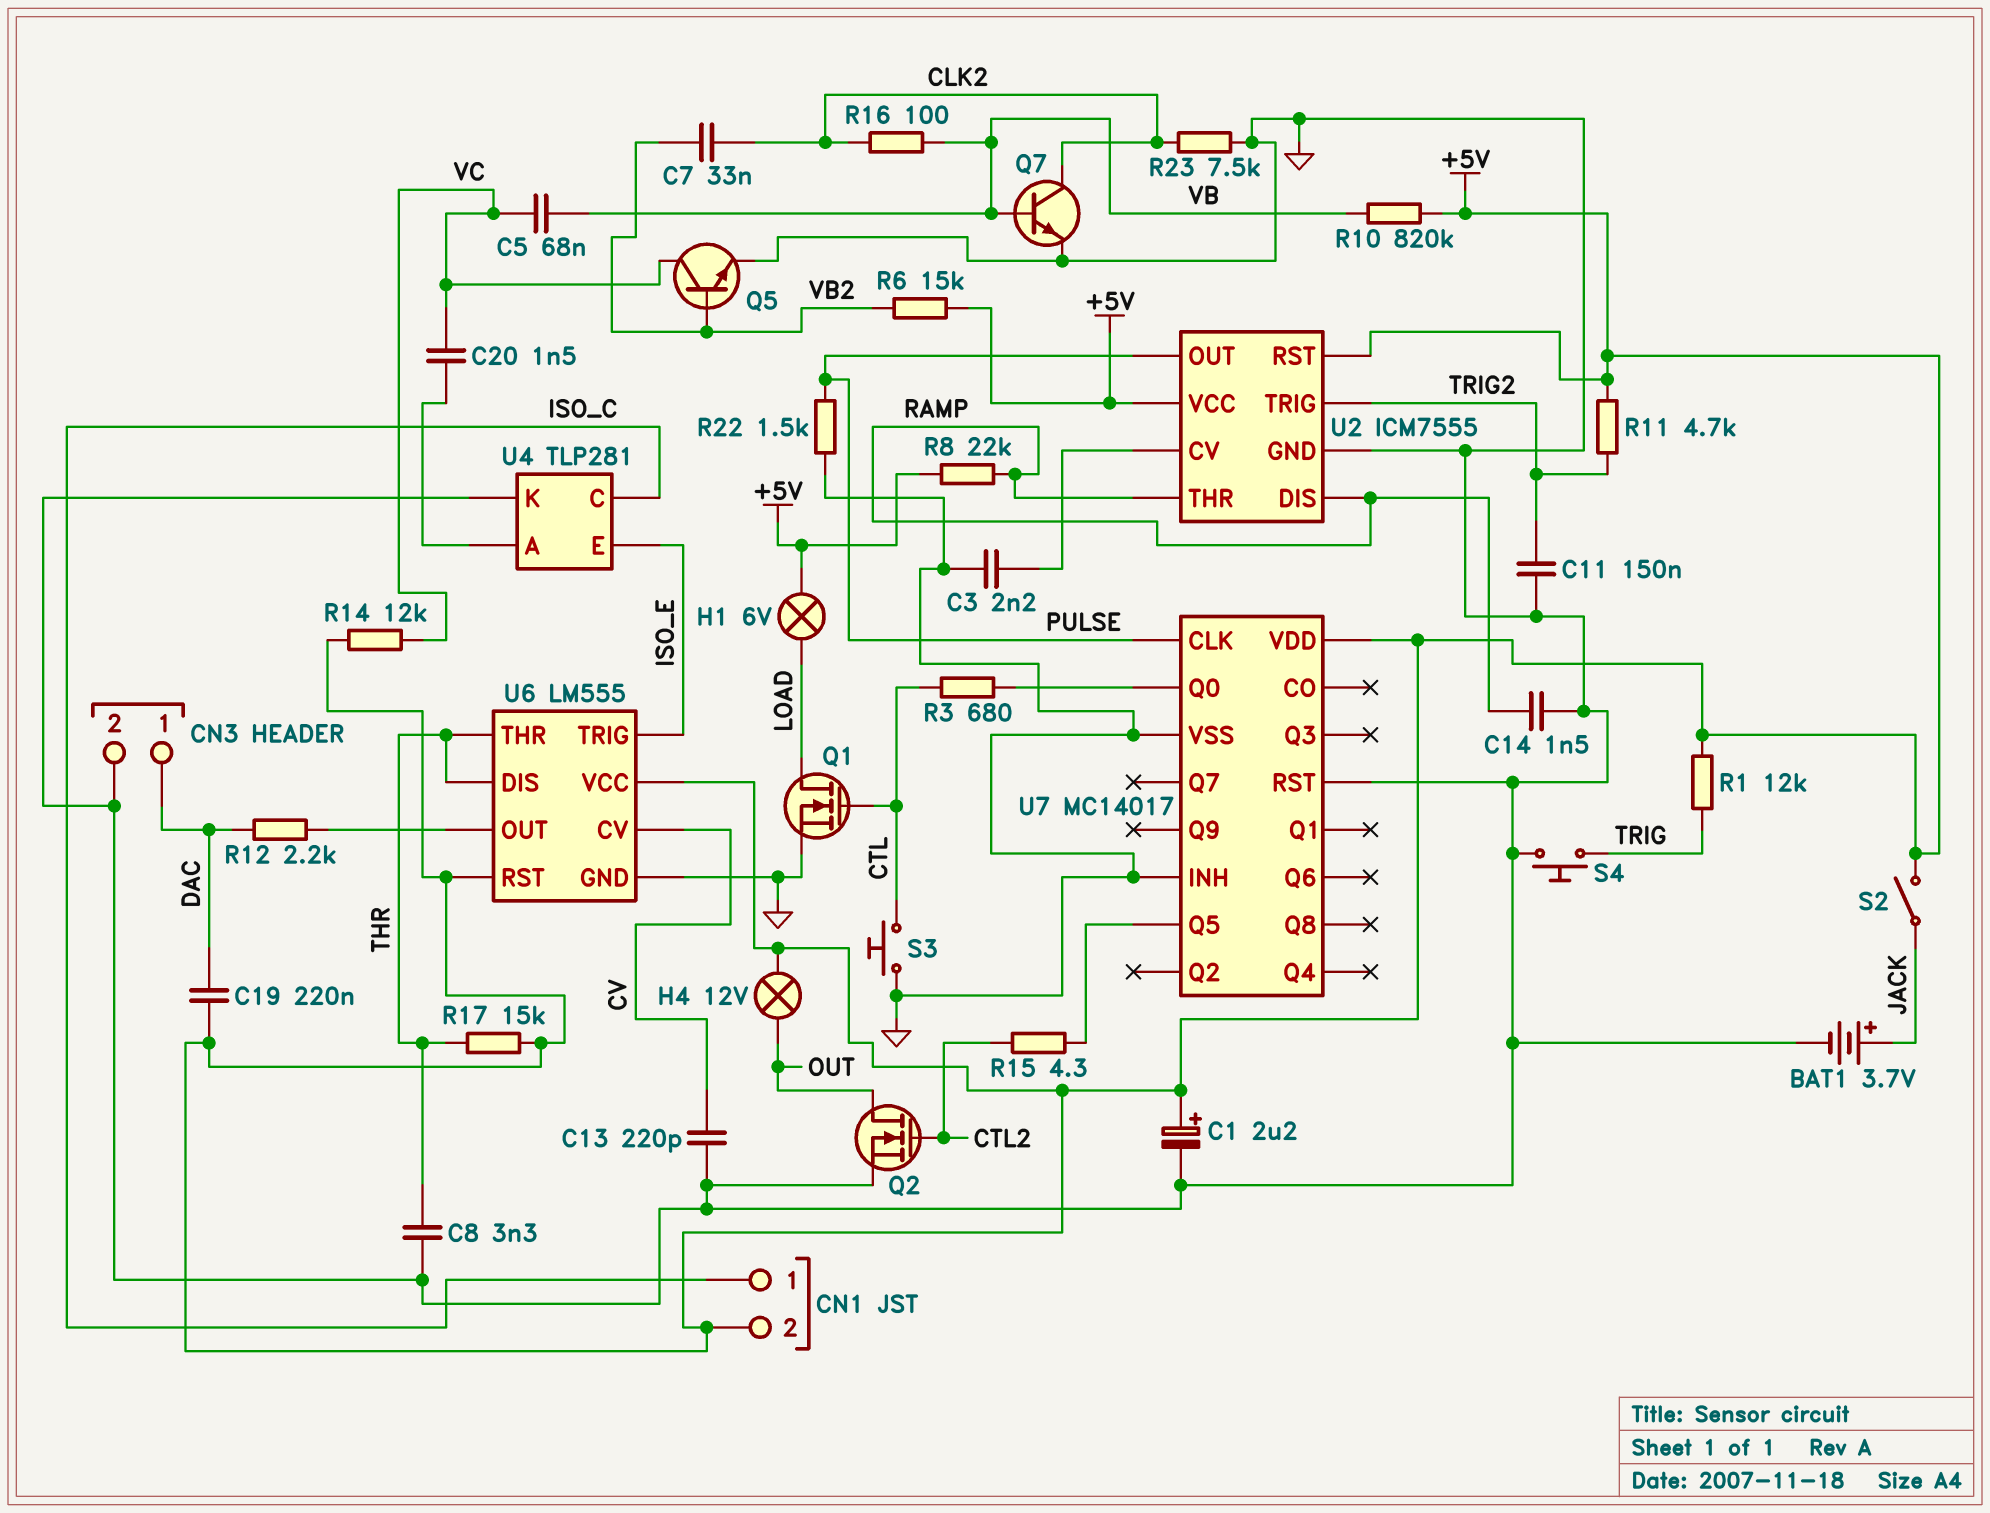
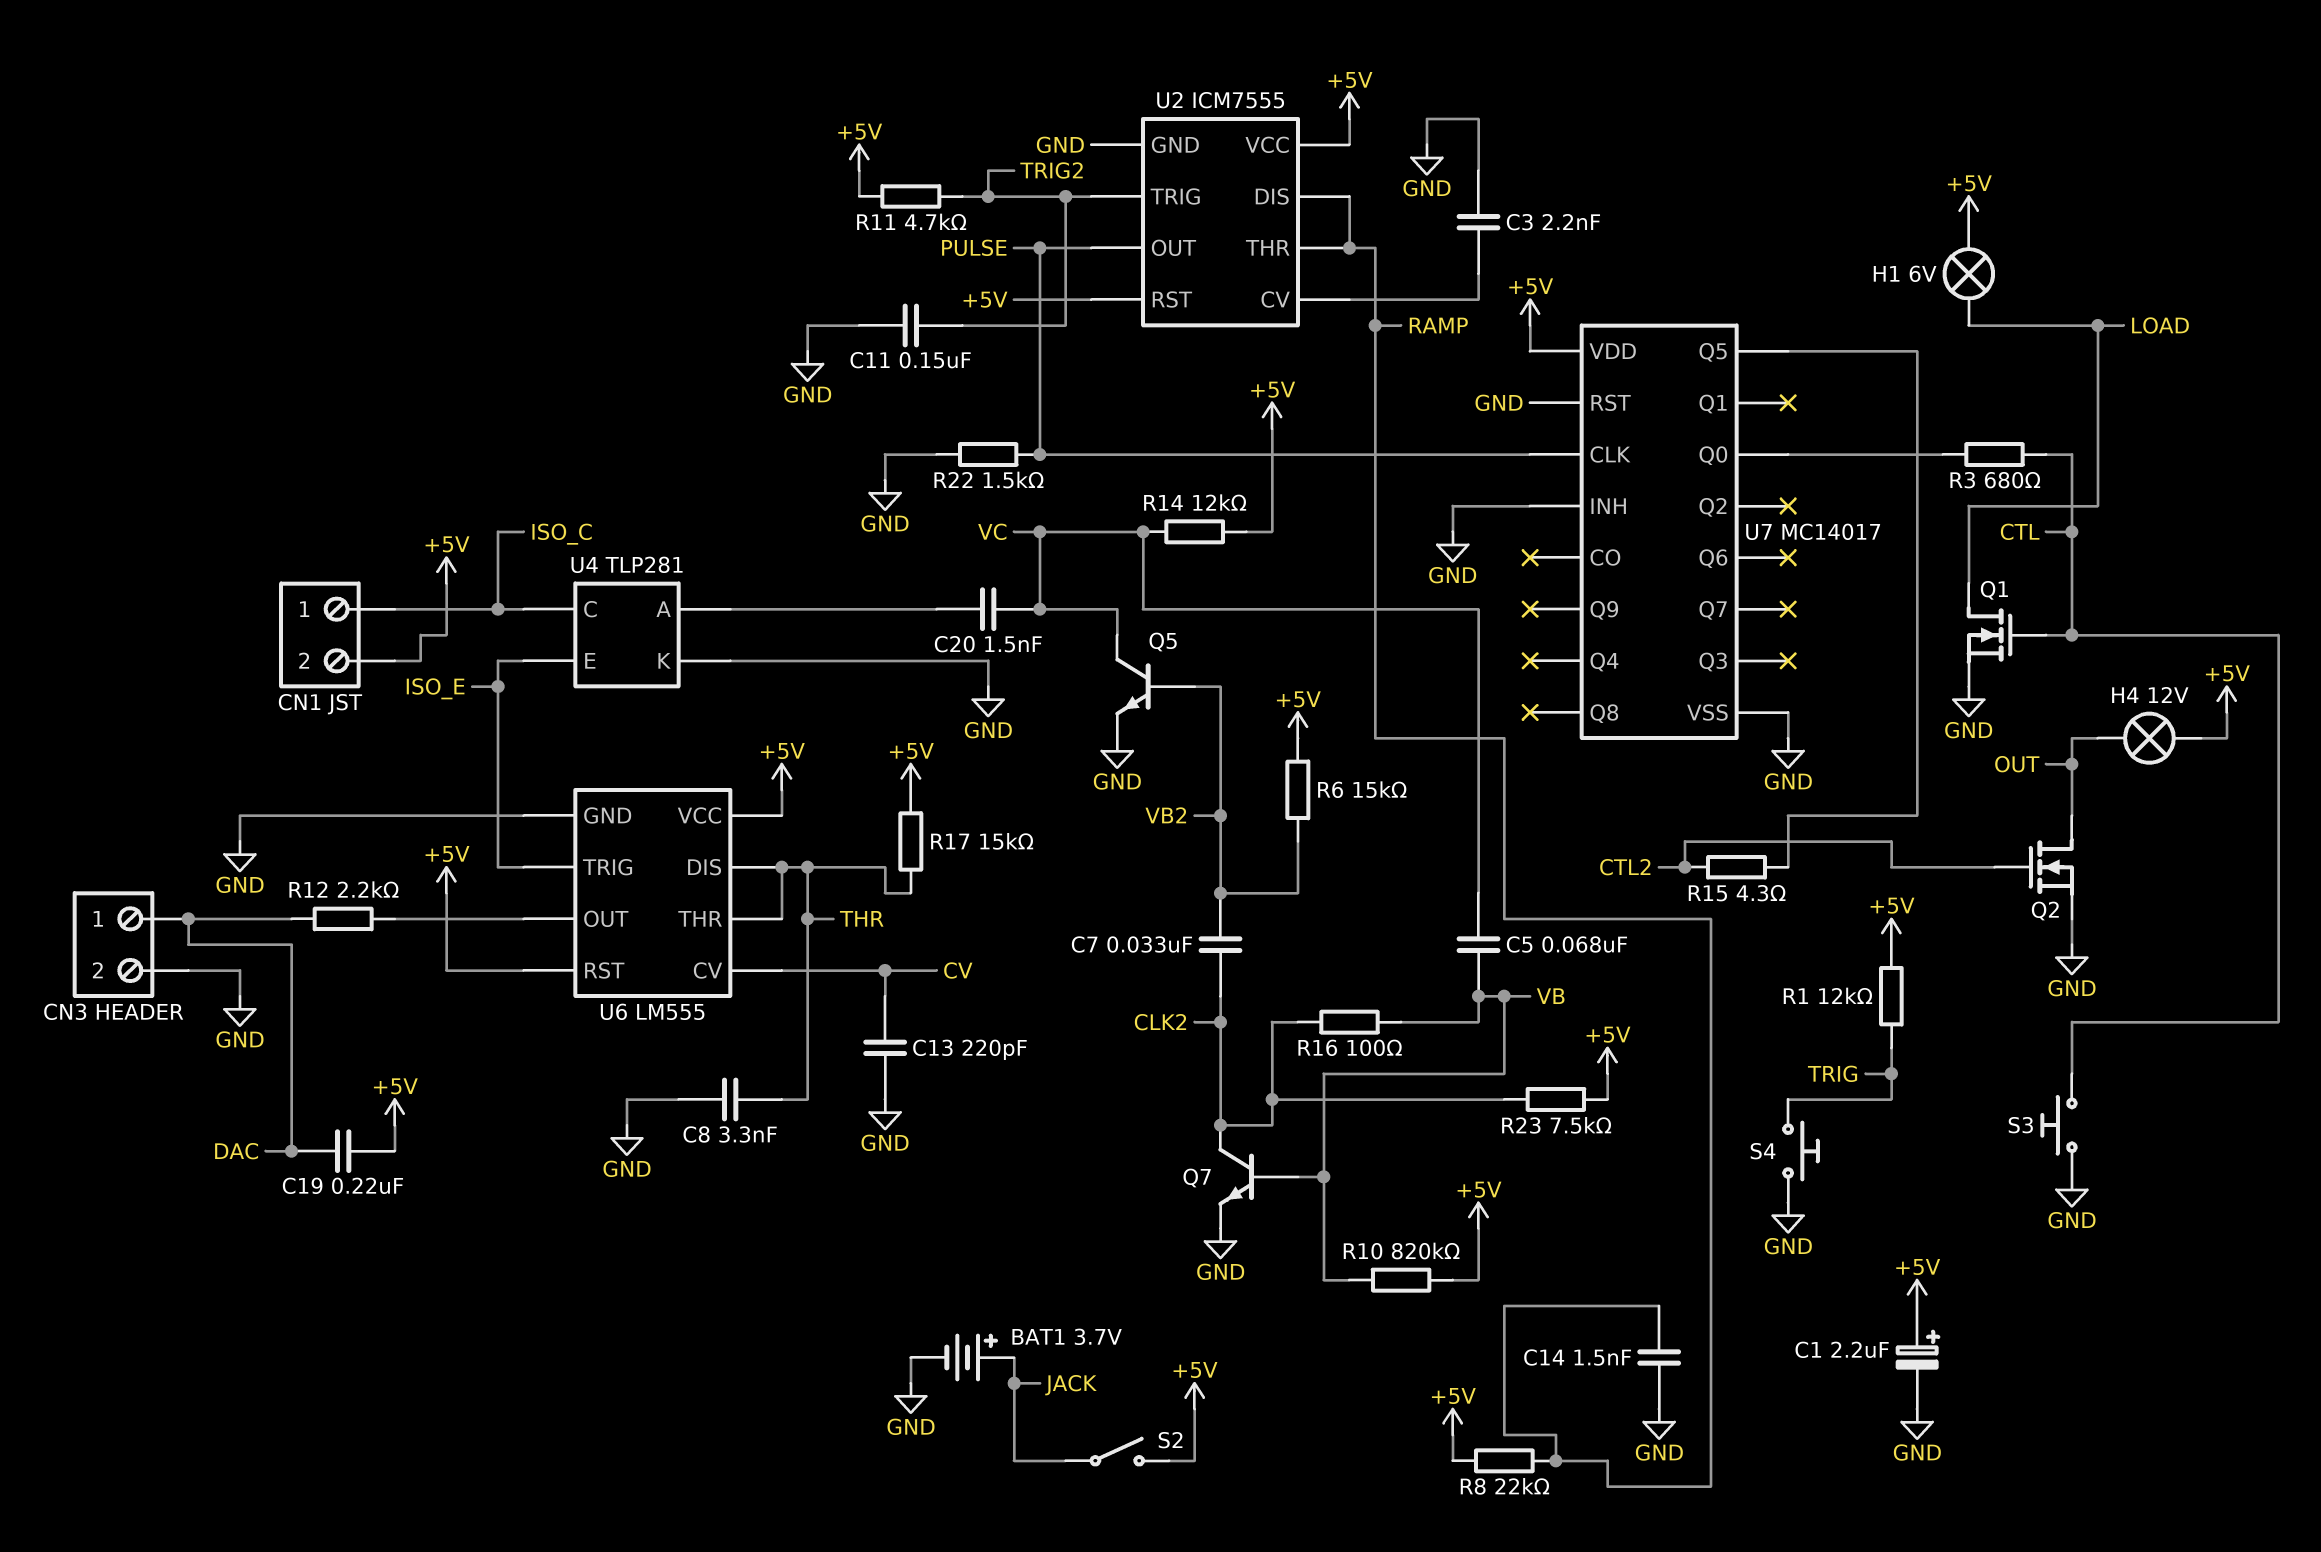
R23: 7.5k (CLK2, GND) -> 7.5k (+5V, CLK2)

